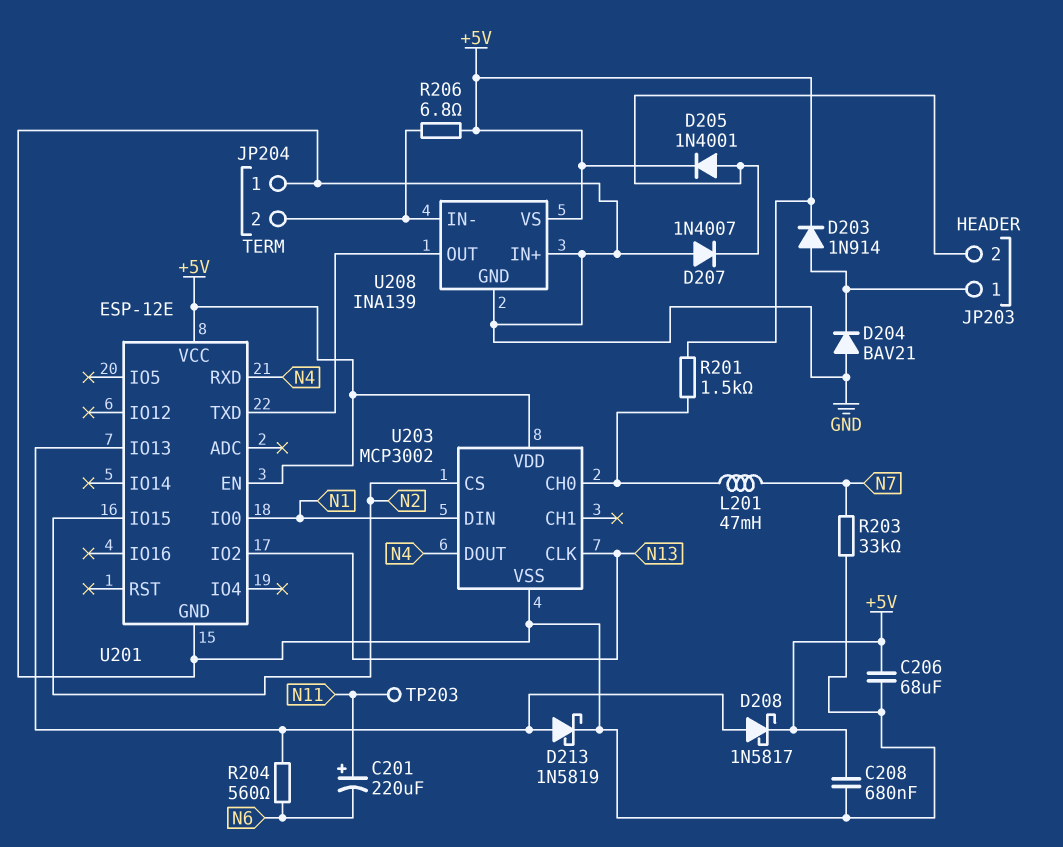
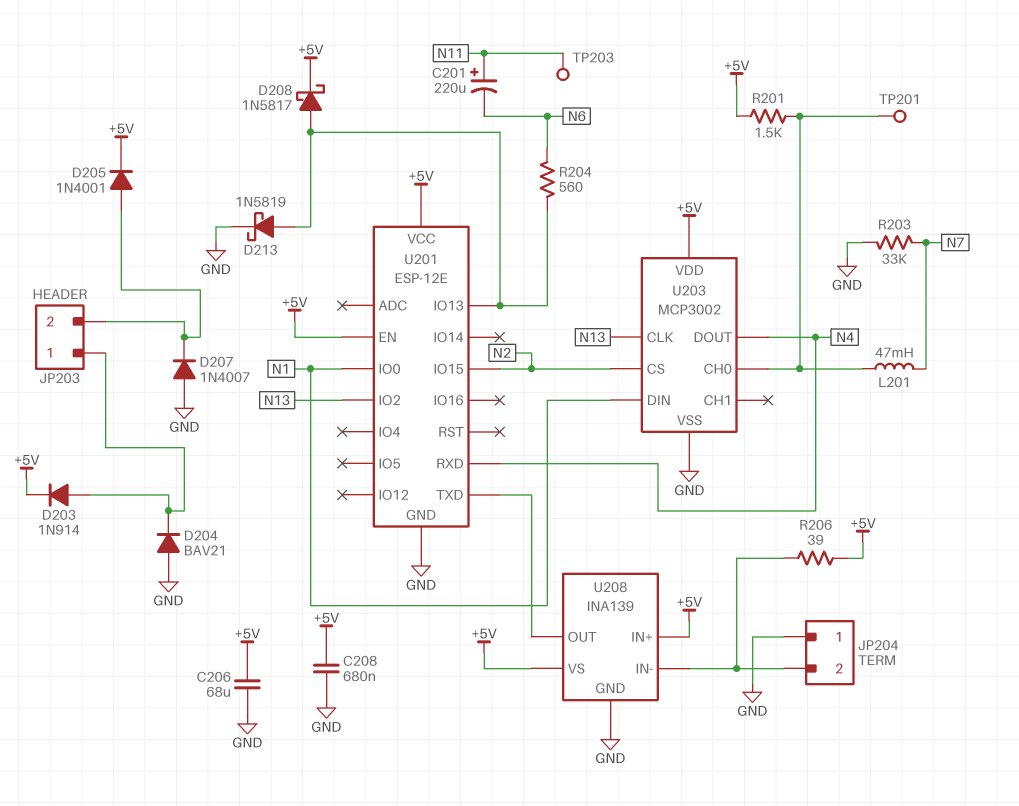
R206: 6.8 (+5V, JP204/2) -> 39 (+5V, JP204/2)
TP201: none -> test point (U203/CH0)
U208 pin IN+: GND -> +5V

